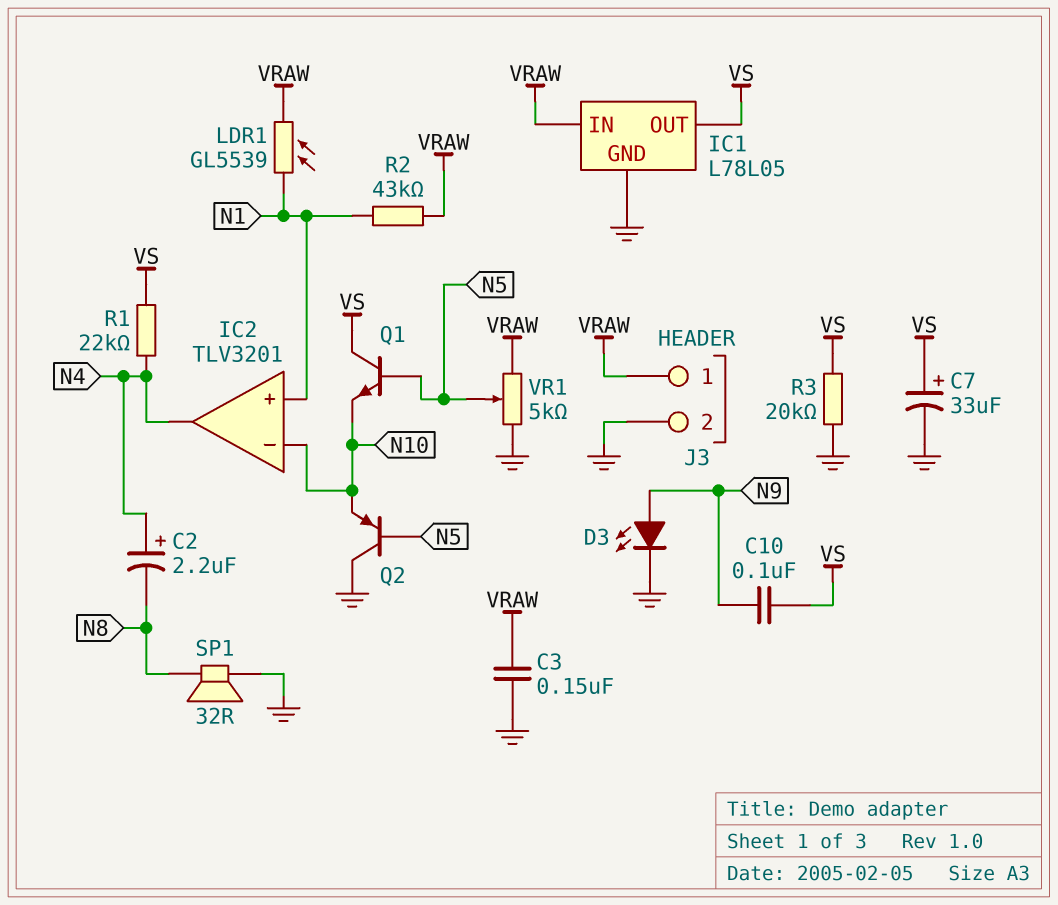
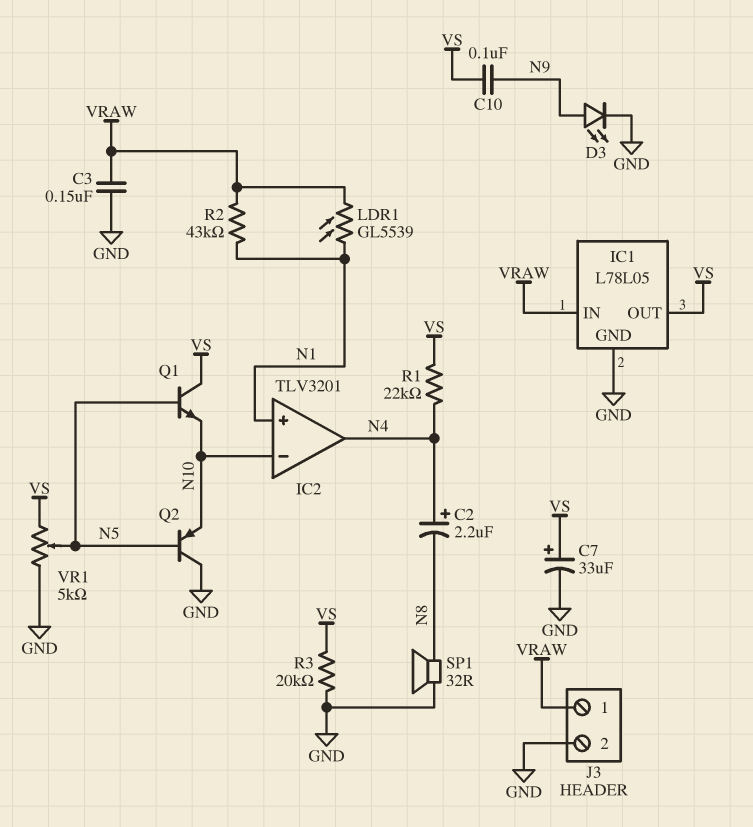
VR1: 5k (GND, VRAW, wiper N5) -> 5k (GND, VS, wiper N5)

